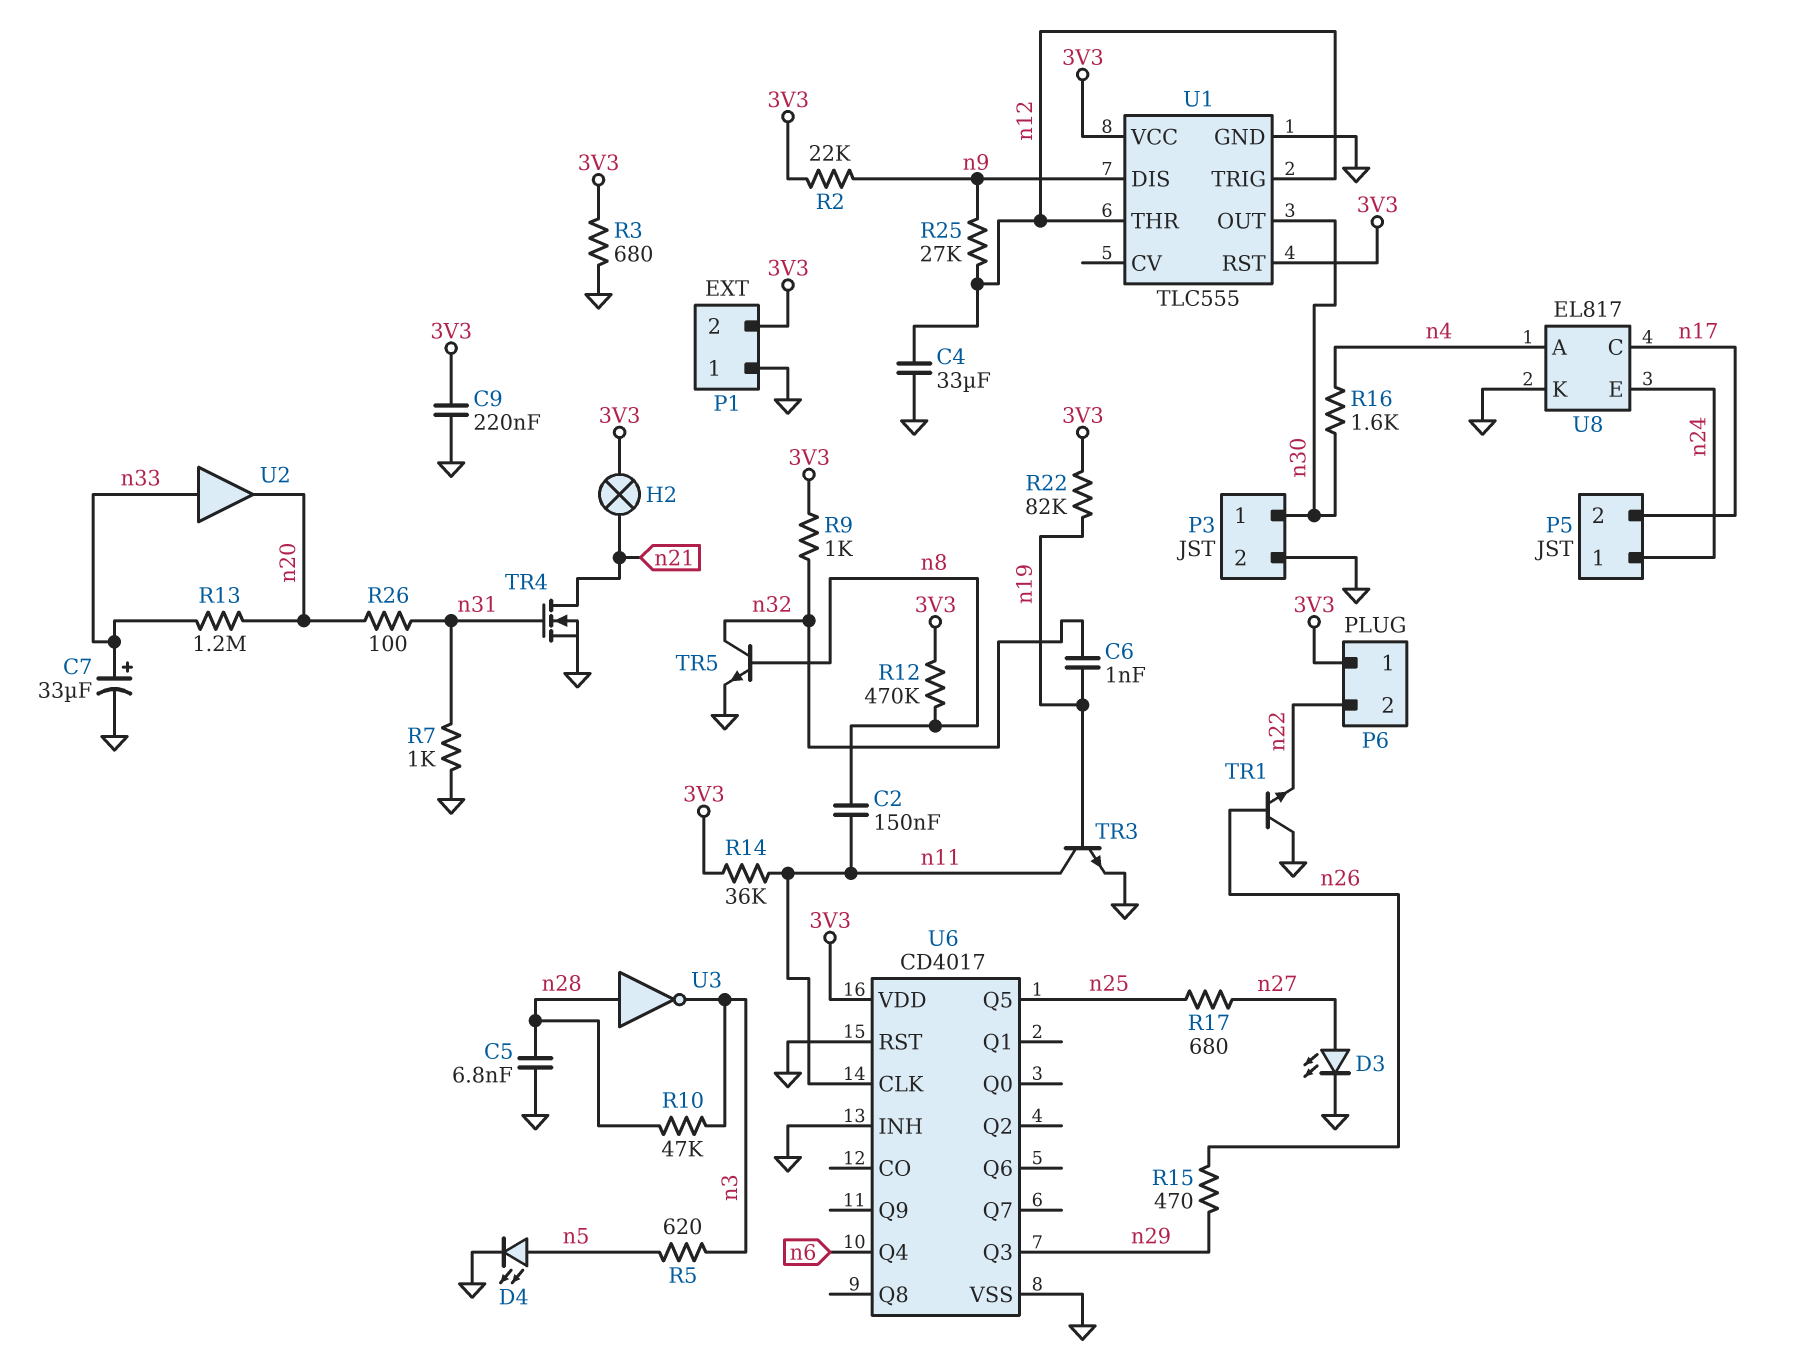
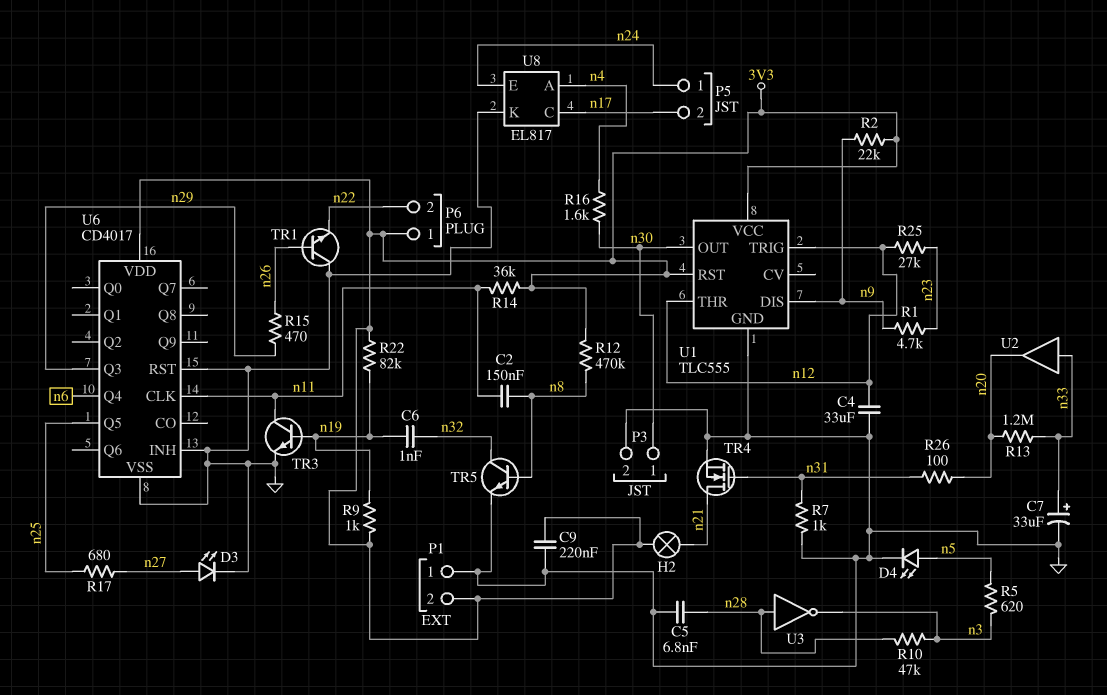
R1: none -> 4.7k (n9, n23)
R3: 680 (3V3, GND) -> none
R9: 1k (3V3, n32) -> 1k (3V3, n19)
R25: 27k (n9, n12) -> 27k (n12, n23)

